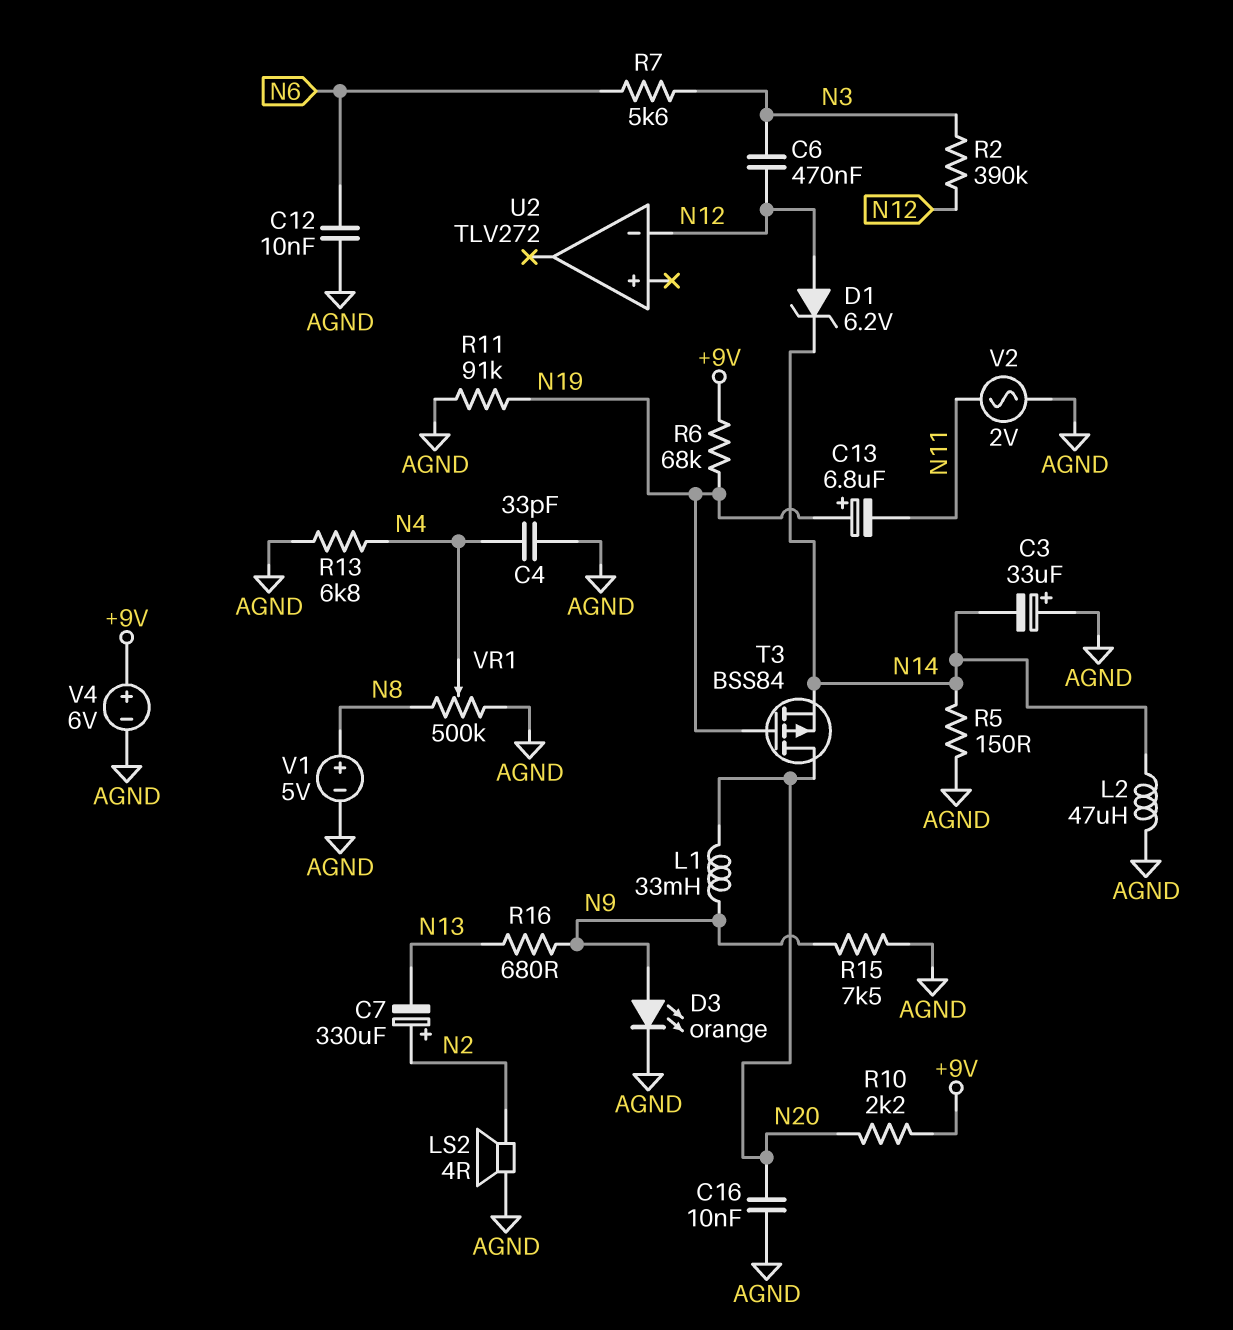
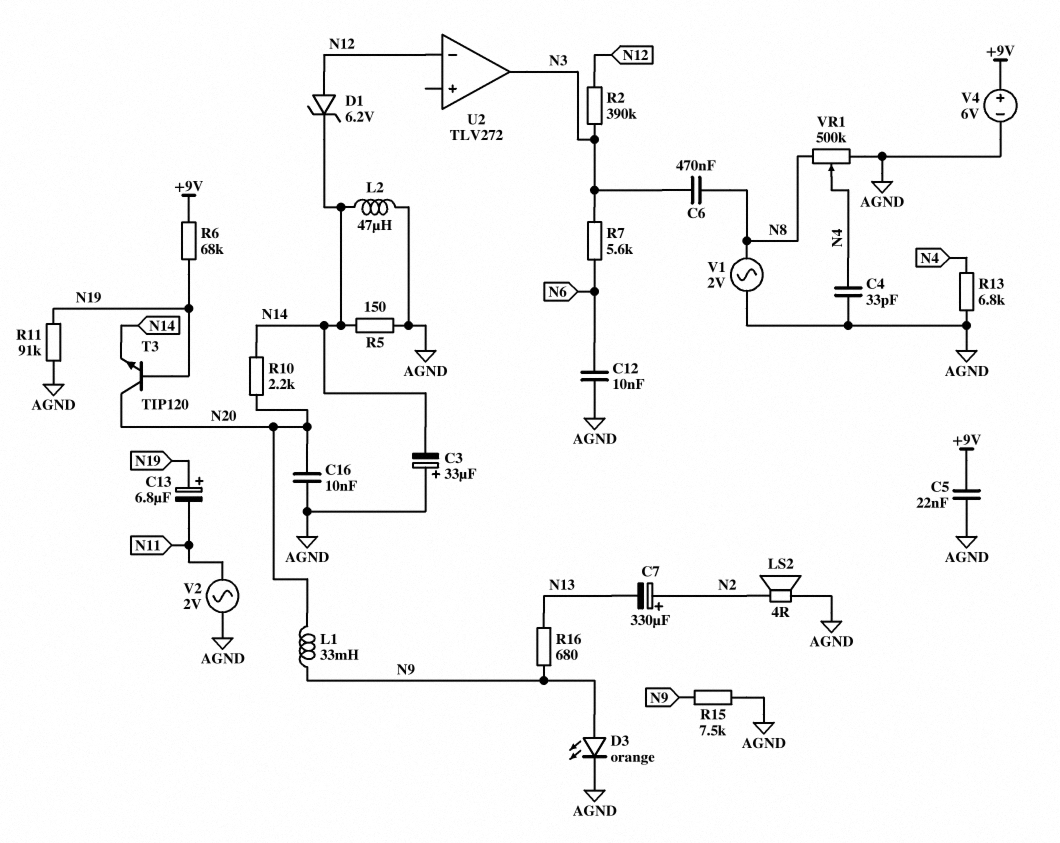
C5: none -> 22nF (+9V, AGND)
C6: 470nF (N3, N12) -> 470nF (N3, N8)
R10: 2.2k (+9V, N20) -> 2.2k (N14, N20)
T3: PMOS BSS84 (G N19, D N20, S N14) -> NPN TIP120 (B N19, C N20, E N14)
U2 pin out: none -> N3
V1: 5V (plus N8, minus AGND) -> AC 2V (AGND, N8)

